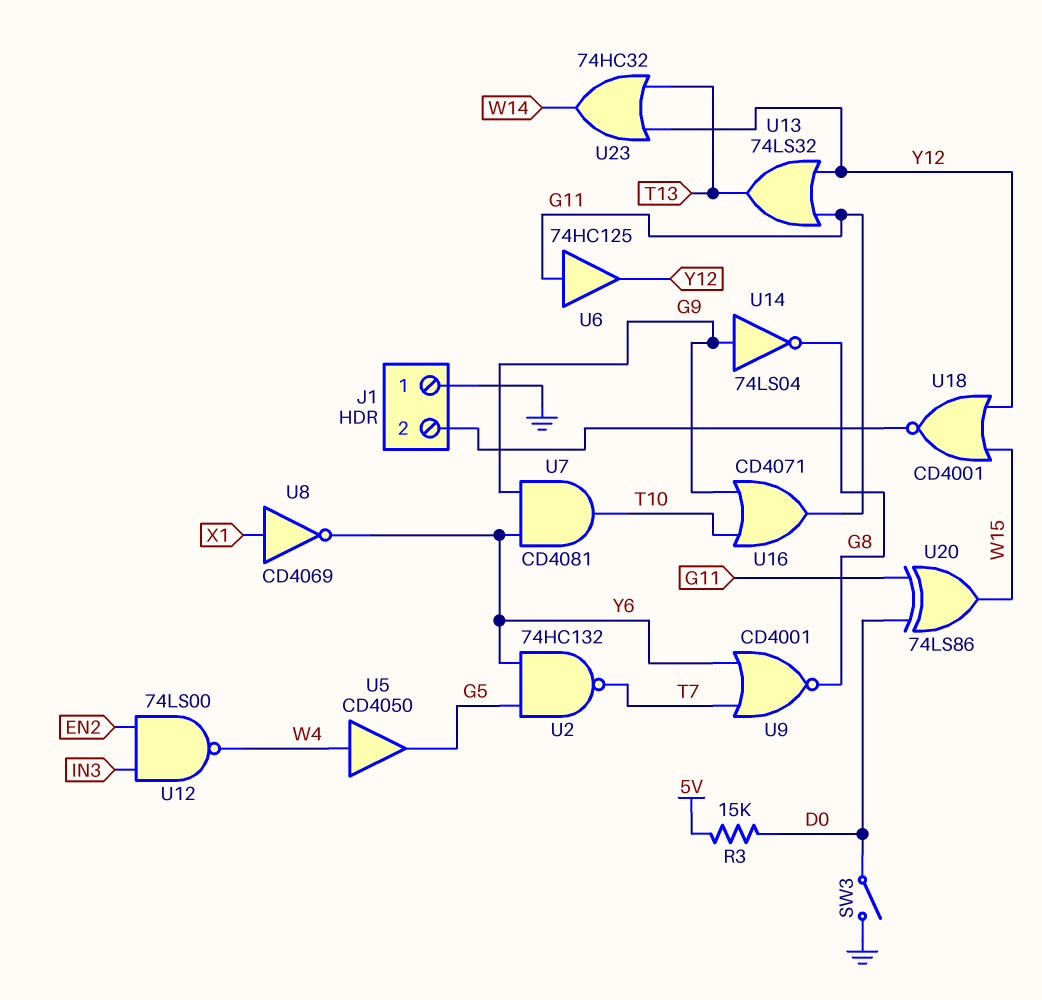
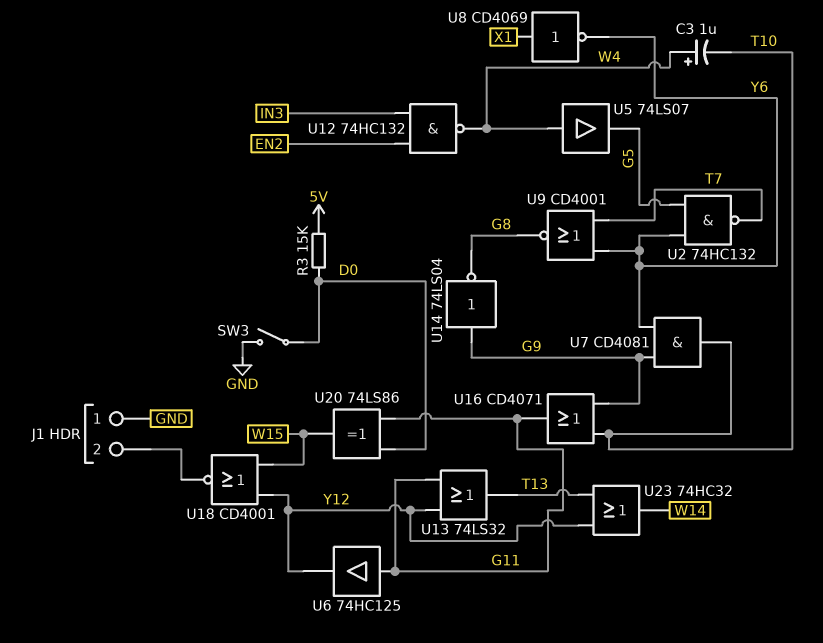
C3: none -> 1uF (plus W4, minus T10)
U5: buffer CD4050 (in W4, out G5) -> buffer 74LS07 (in W4, out G5)
U12: NAND 74LS00 (in EN2, in IN3, out W4) -> NAND 74HC132 (in EN2, in IN3, out W4)

